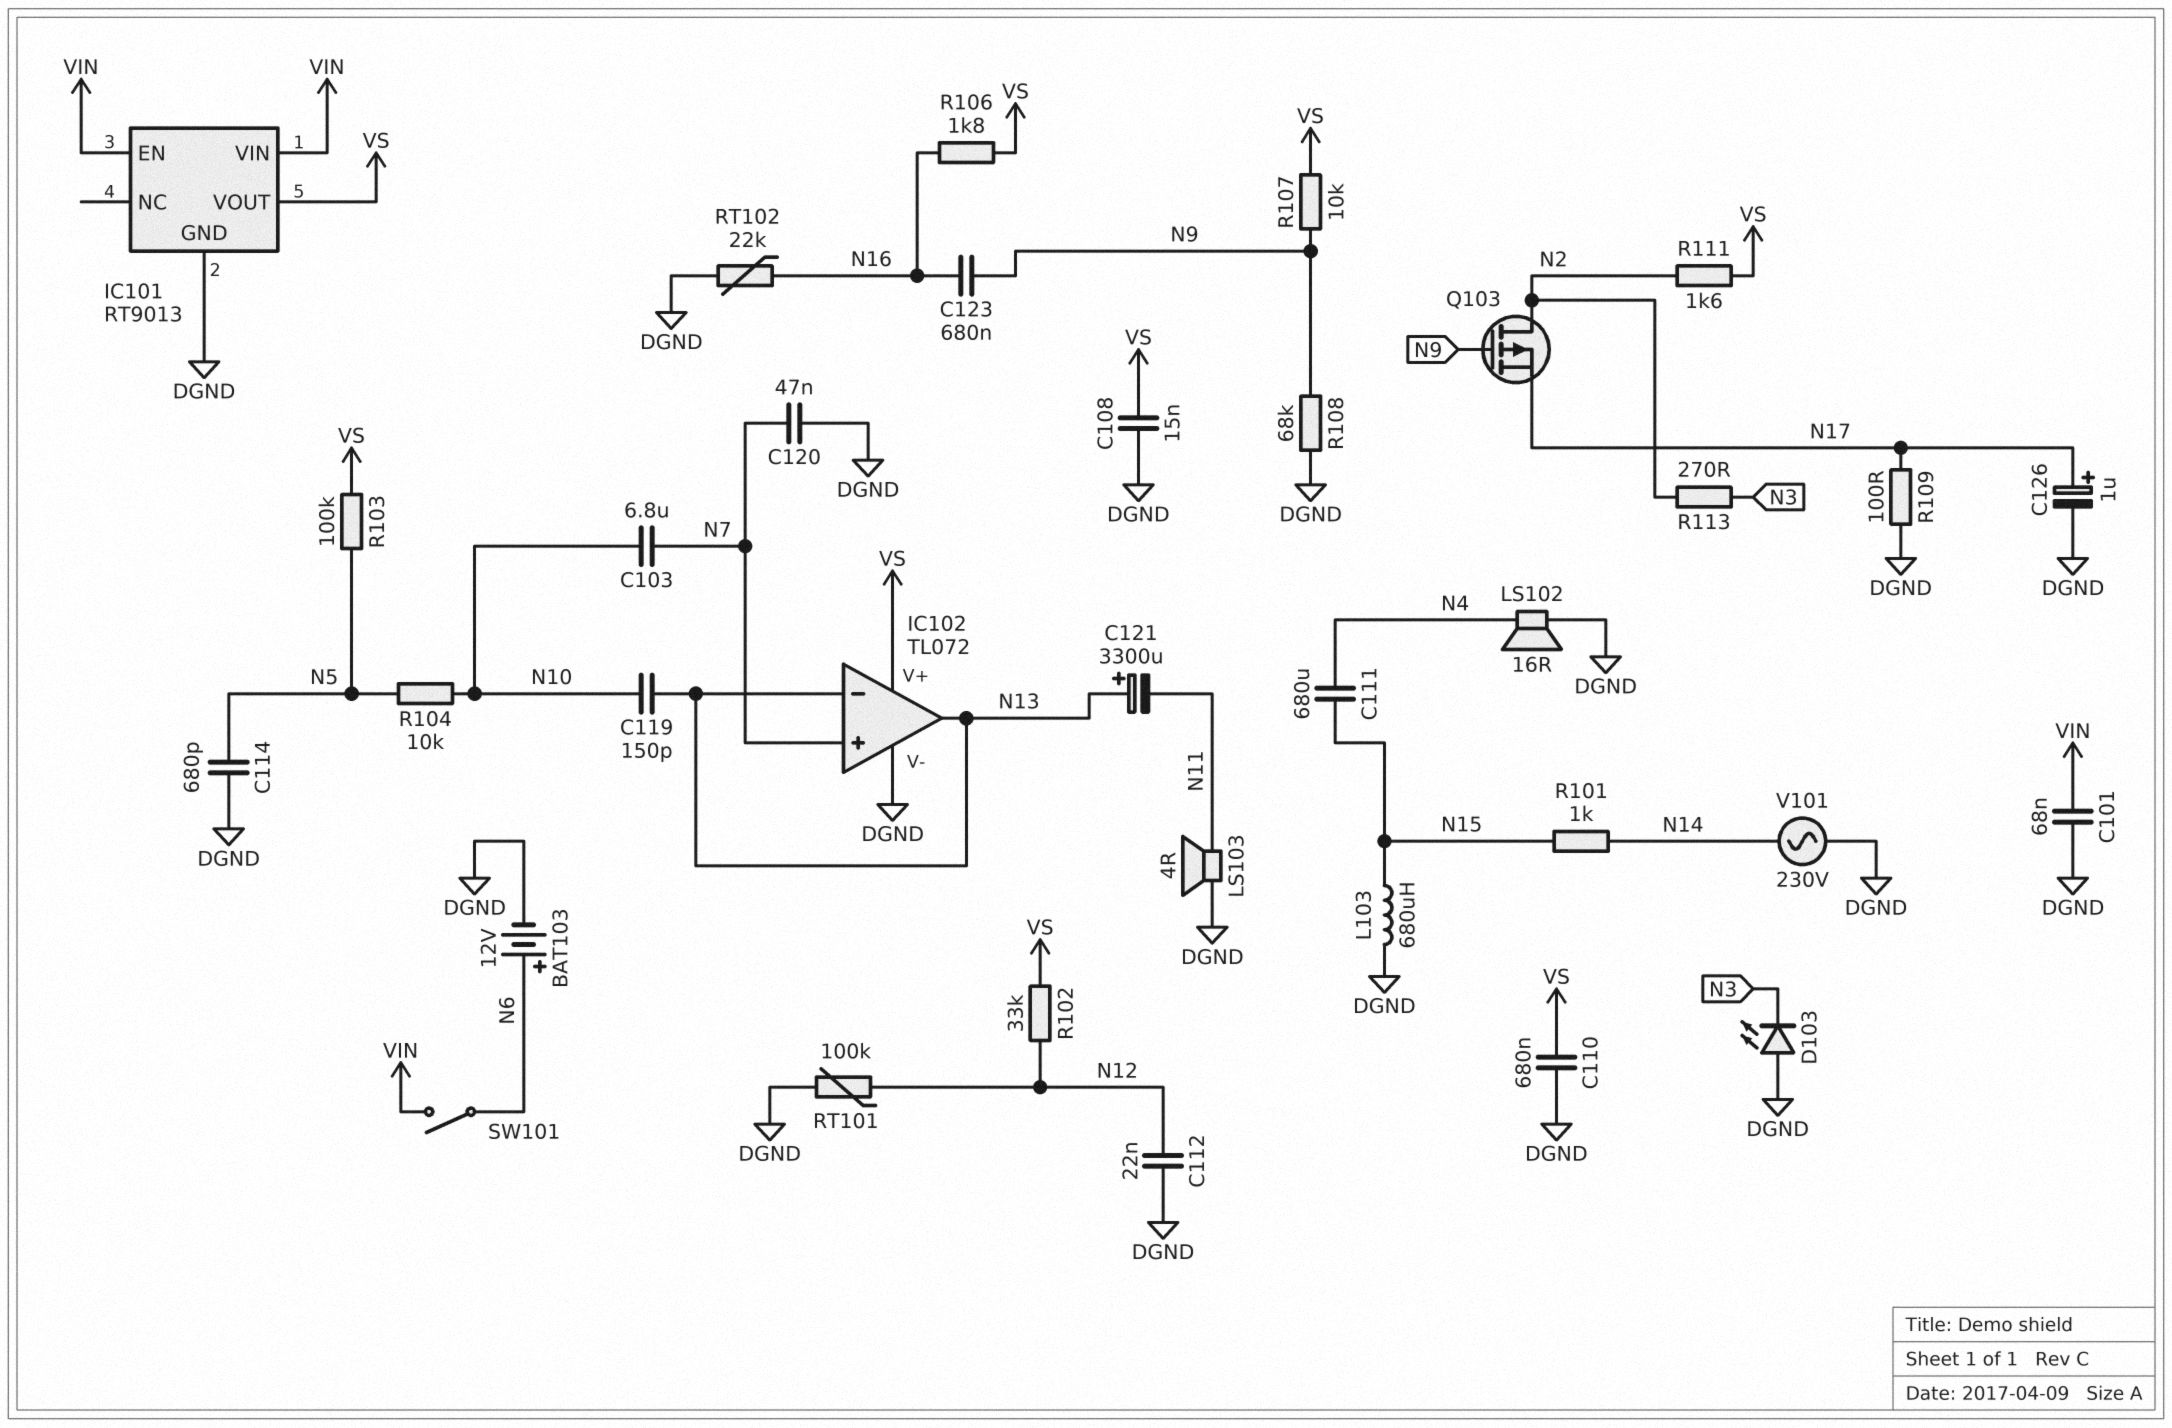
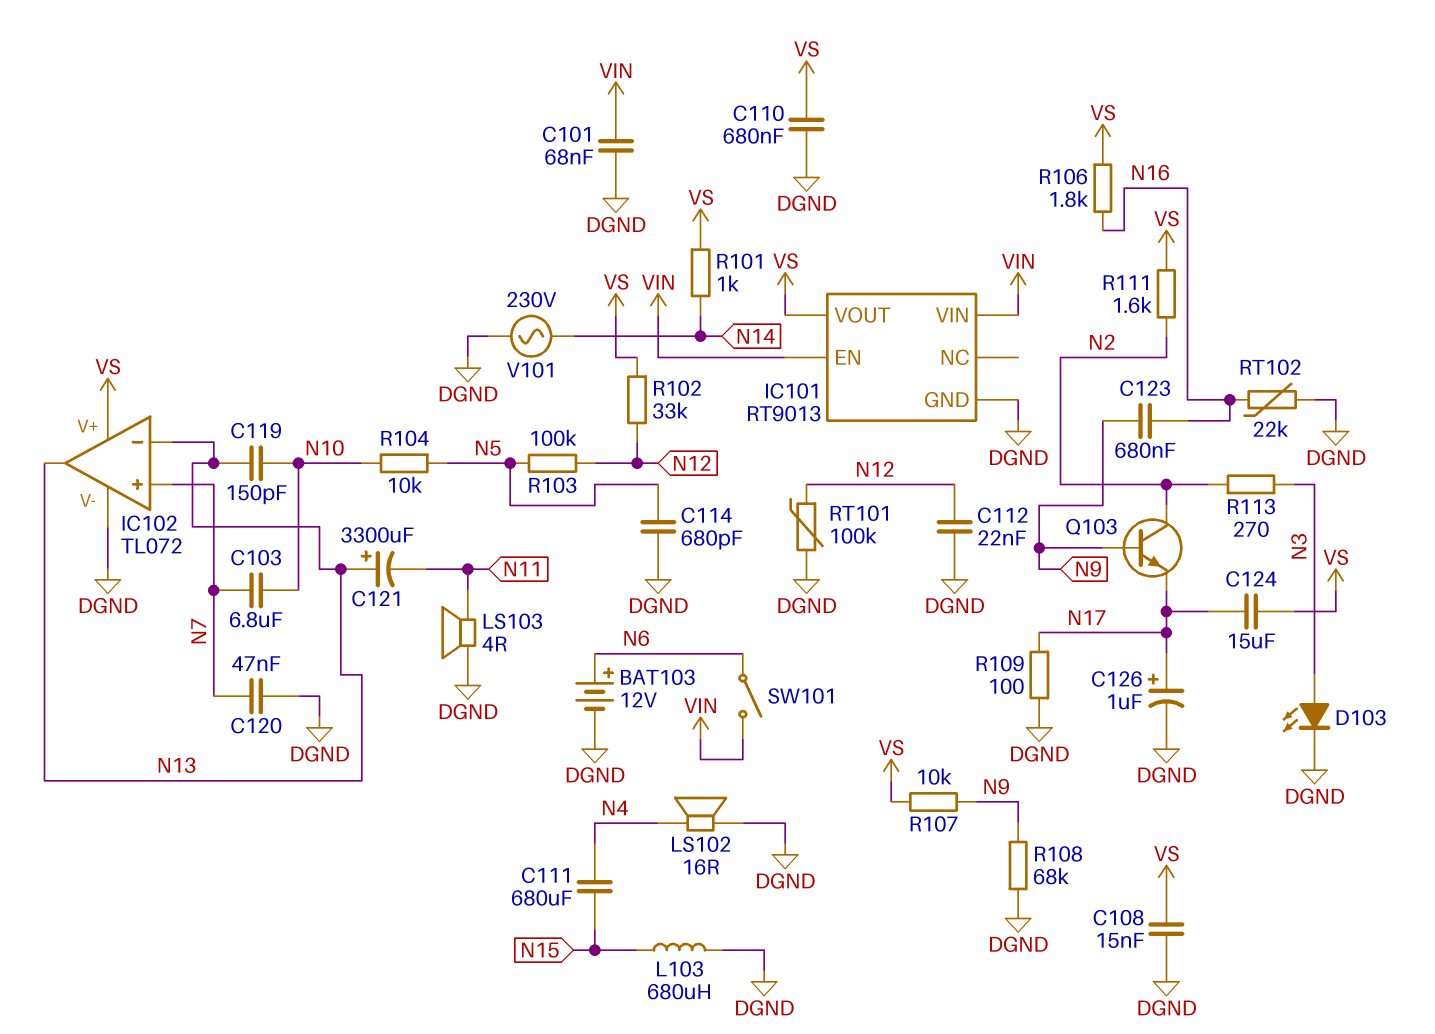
C124: none -> 15uF (N17, VS)
D103: LED (A DGND, K N3) -> LED (A N3, K DGND)
Q103: PMOS (G N9, D N2, S N17) -> NPN (B N9, C N2, E N17)
R101: 1k (N14, N15) -> 1k (N14, VS)
R103: 100k (N5, VS) -> 100k (N5, N12)

